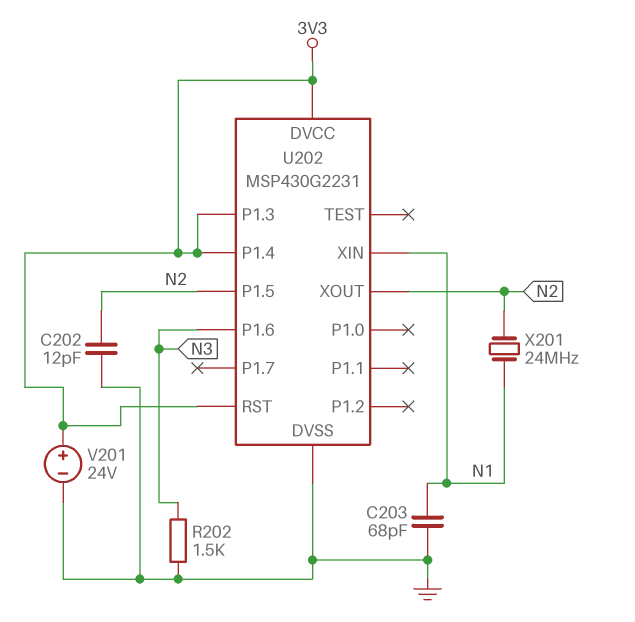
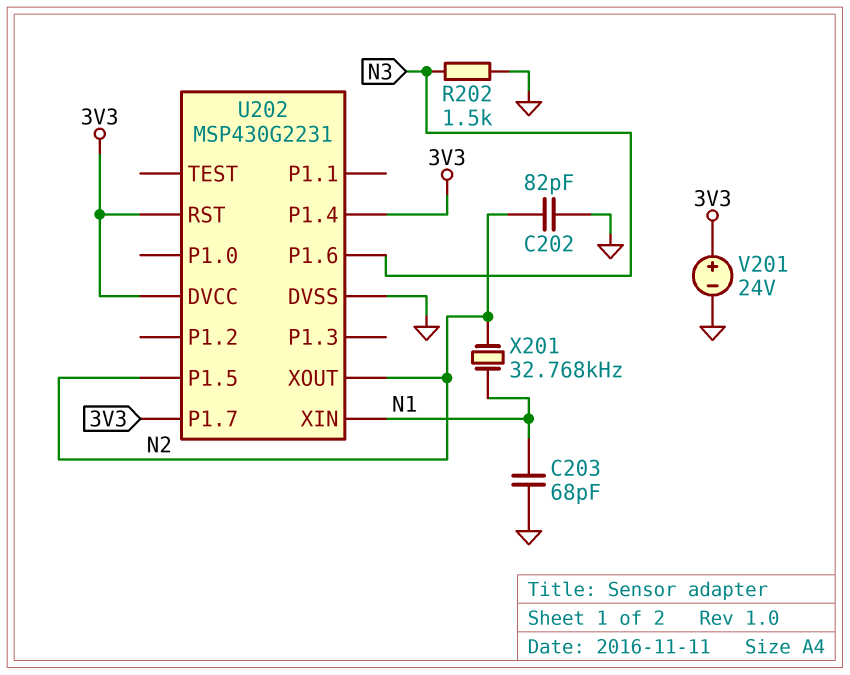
C202: 12pF (GND, N2) -> 82pF (GND, N2)
U202 pin P1.3: 3V3 -> none
U202 pin P1.7: none -> 3V3
X201: 24MHz (N1, N2) -> 32.768kHz (N1, N2)

